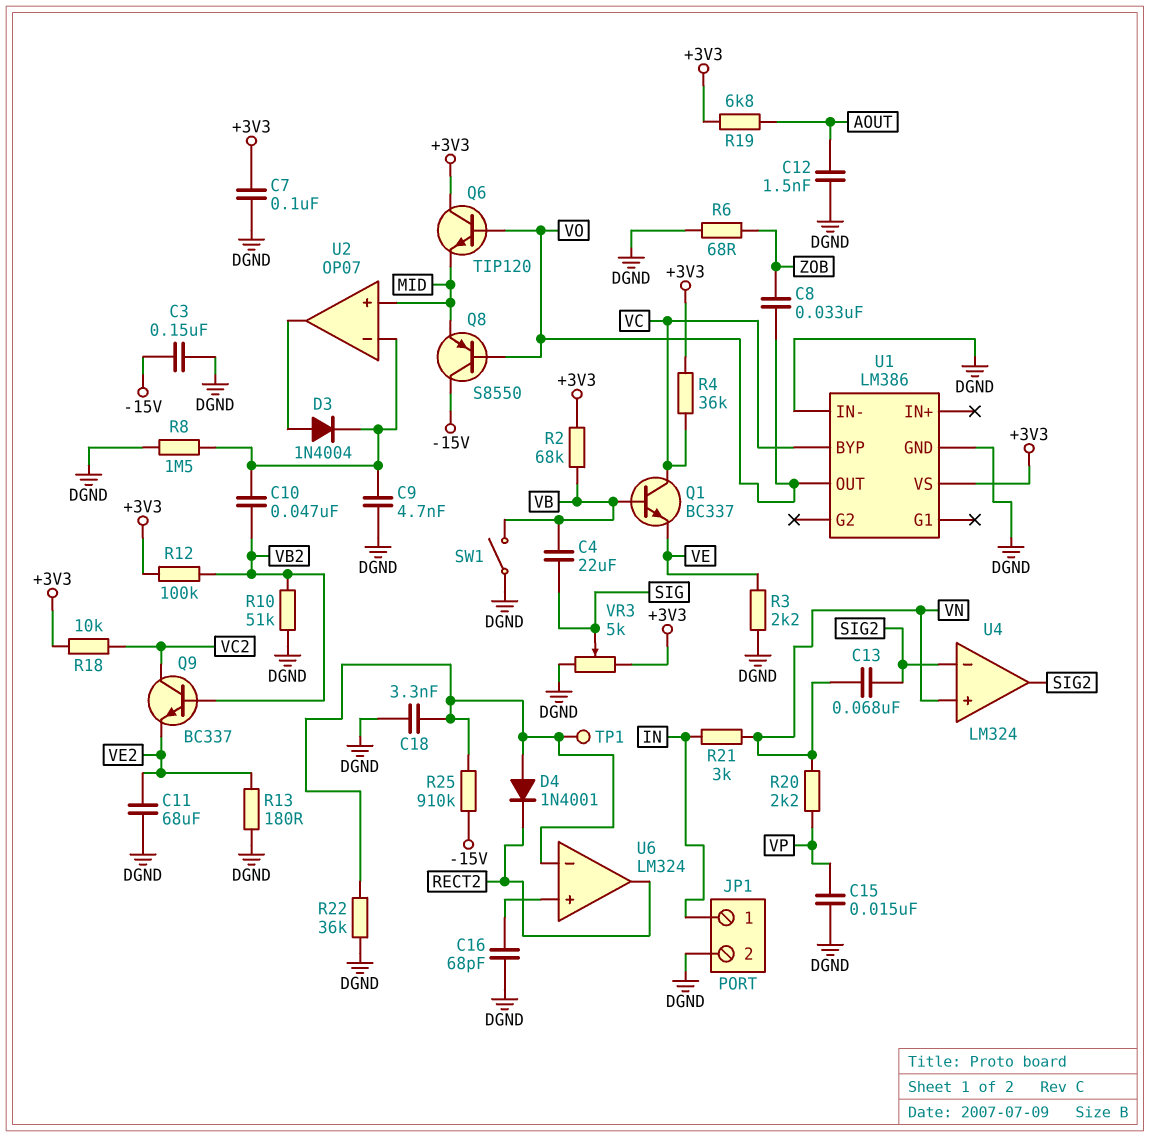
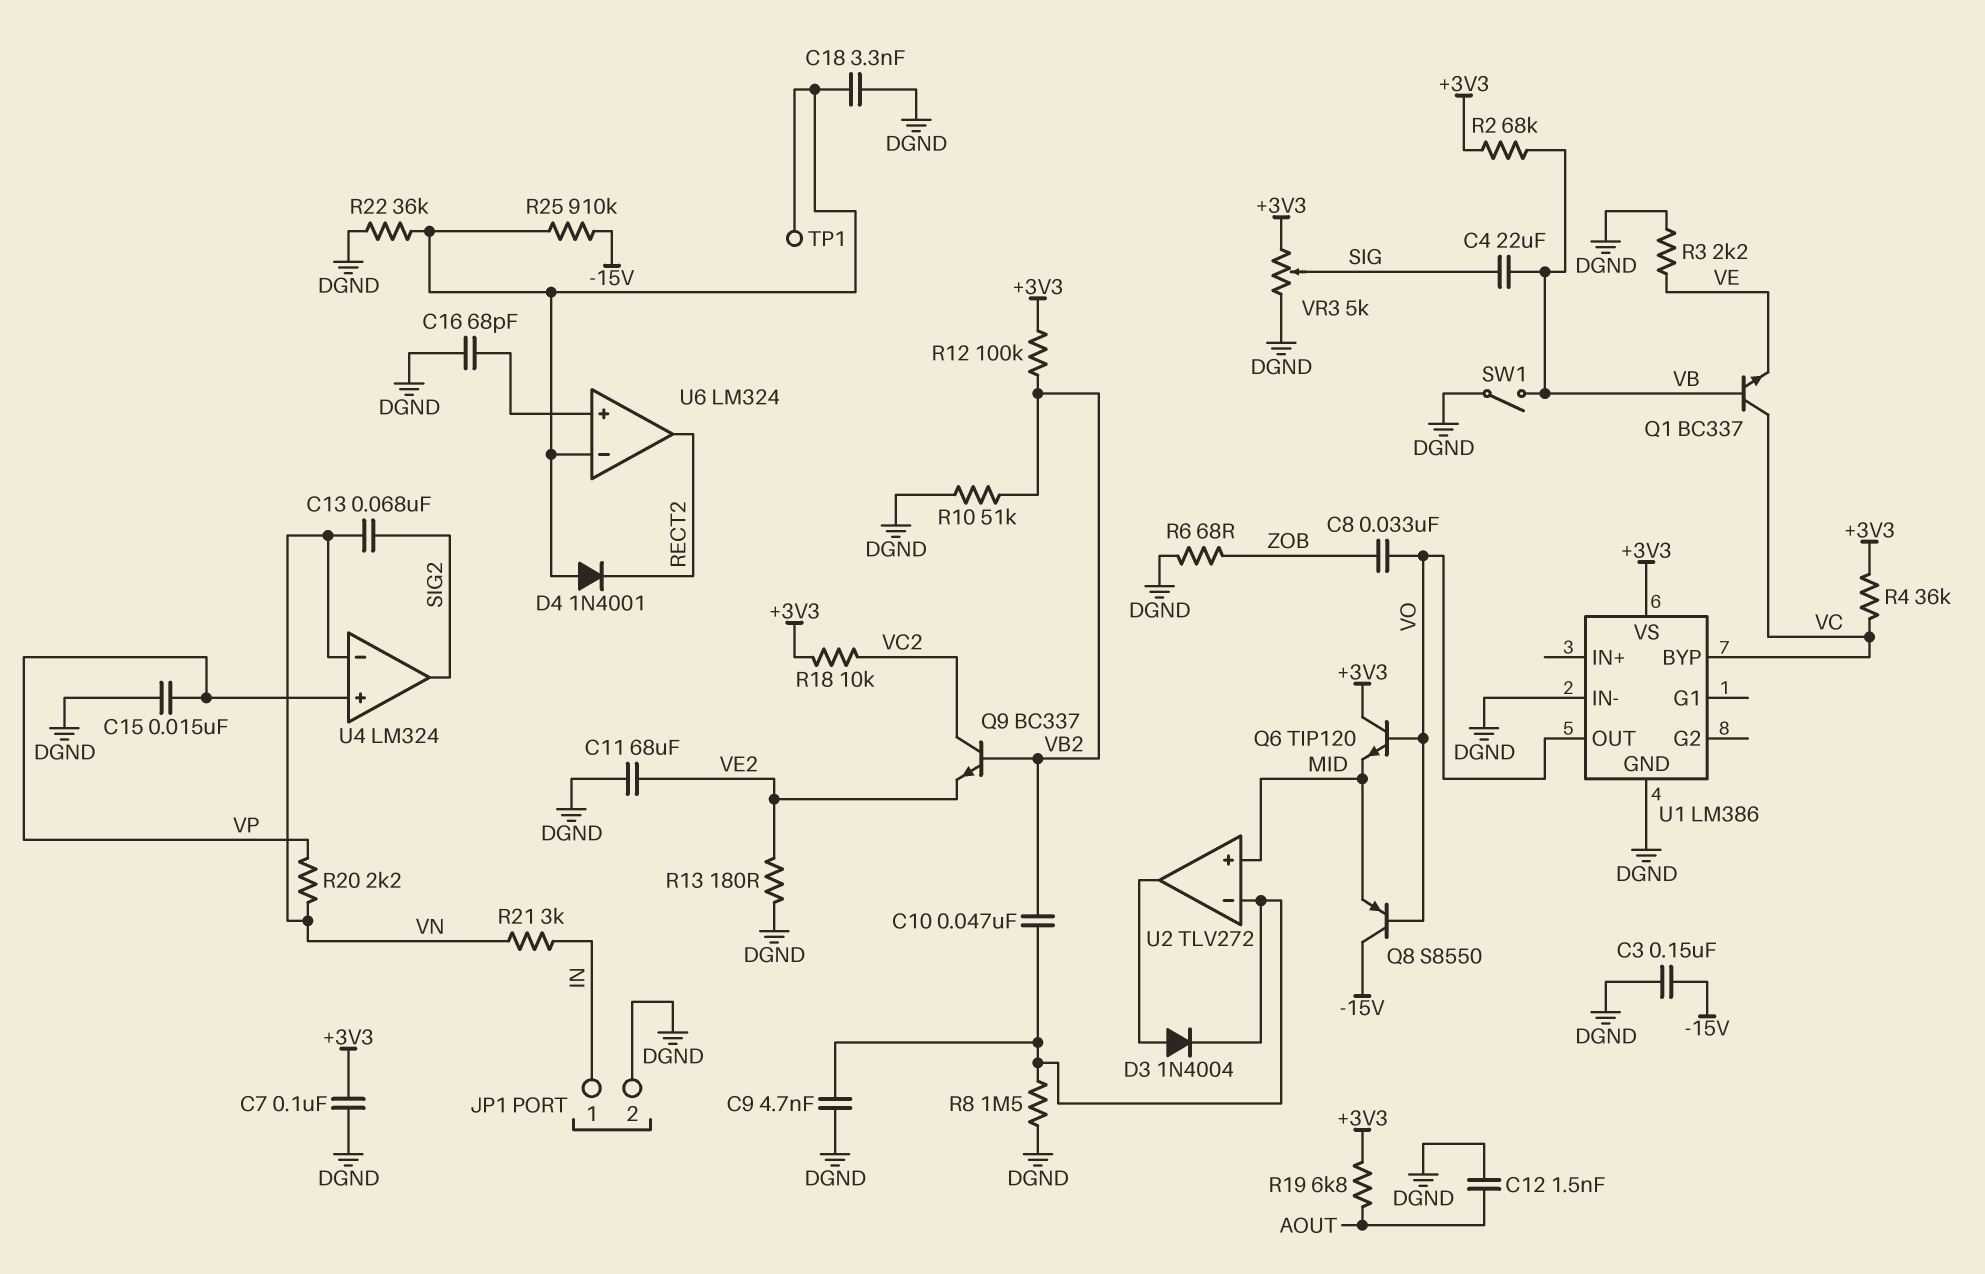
U2: OP07 -> TLV272
U4 pin in+: VN -> VP
U4 pin in-: SIG2 -> VN

